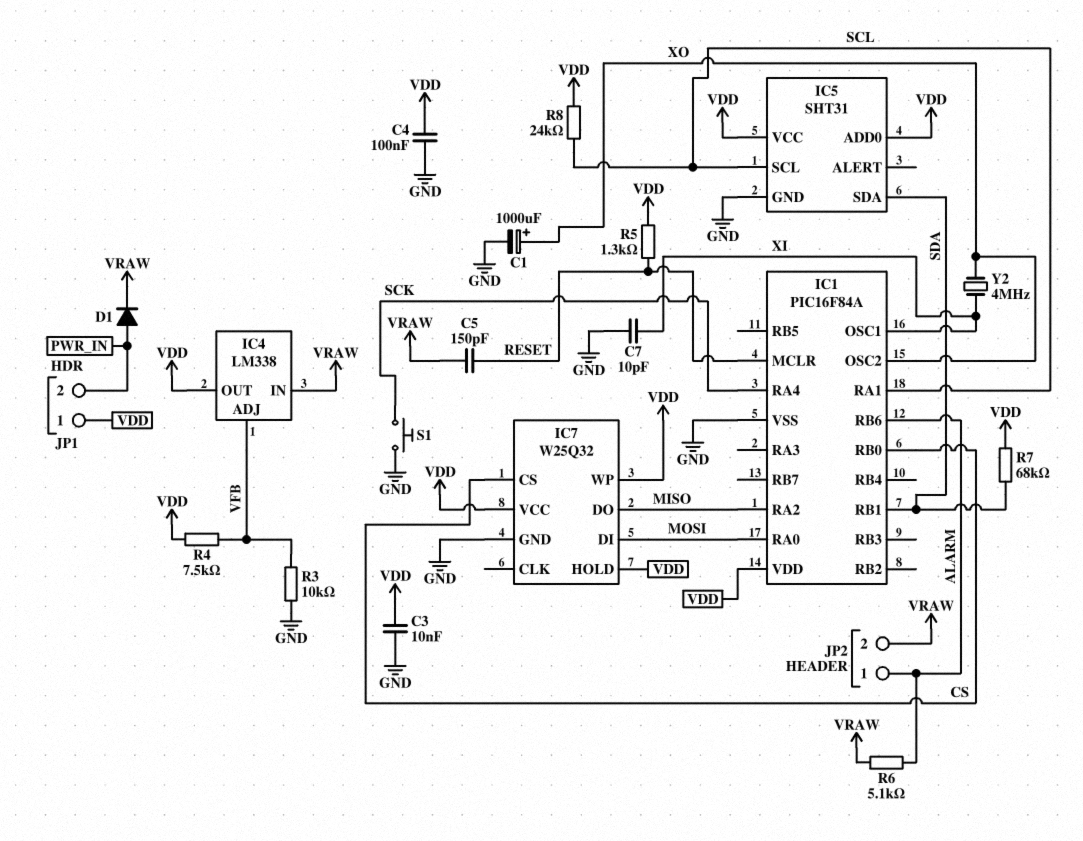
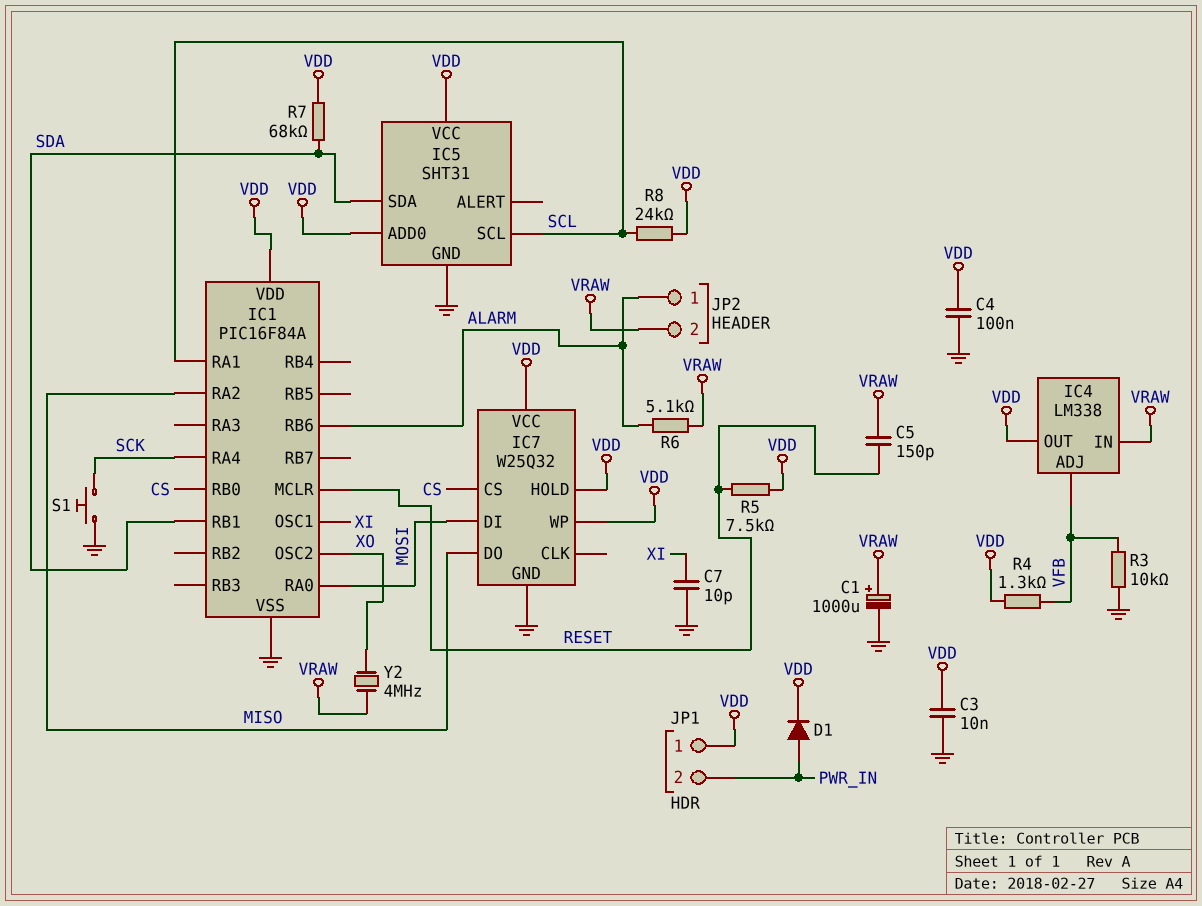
C1: 1000uF (plus XO, minus GND) -> 1000uF (plus VRAW, minus GND)
D1: diode (A PWR_IN, K VRAW) -> diode (A PWR_IN, K VDD)
R4: 7.5k (VDD, VFB) -> 1.3k (VDD, VFB)
R5: 1.3k (RESET, VDD) -> 7.5k (RESET, VDD)
Y2: 4MHz (XI, XO) -> 4MHz (VRAW, XO)

